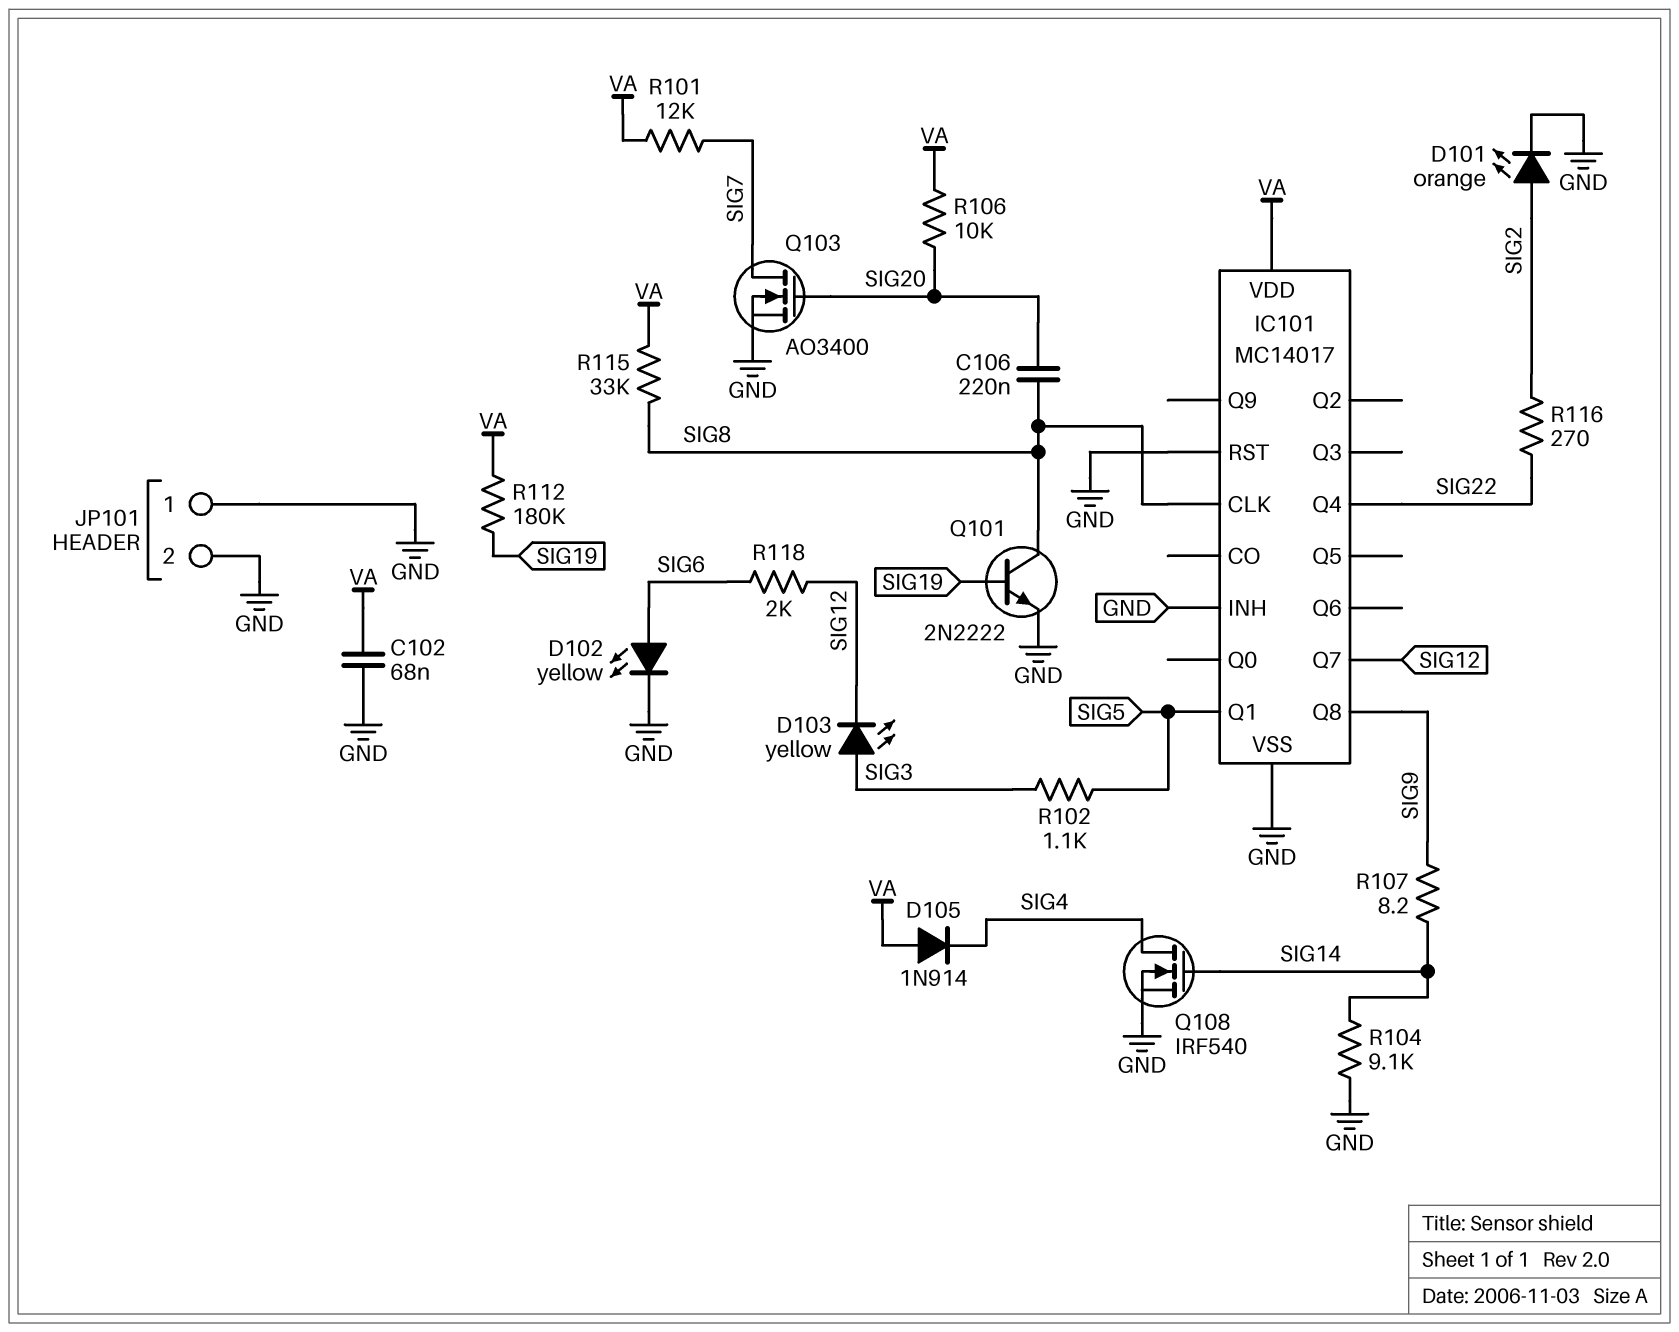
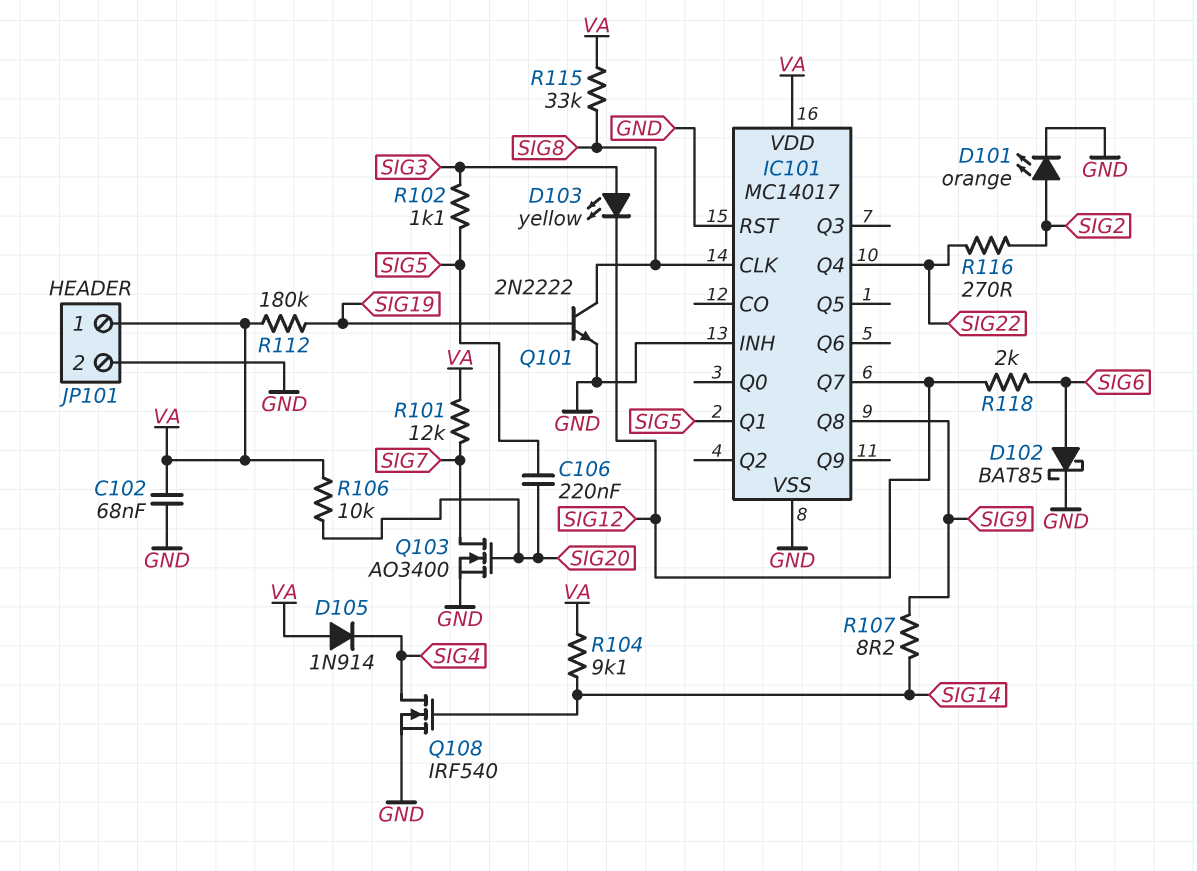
C106: 220nF (SIG8, SIG20) -> 220nF (SIG5, SIG20)
D102: LED yellow (A SIG6, K GND) -> schottky BAT85 (A SIG6, K GND)
JP101 pin 1: GND -> VA
R104: 9.1k (GND, SIG14) -> 9.1k (SIG14, VA)

